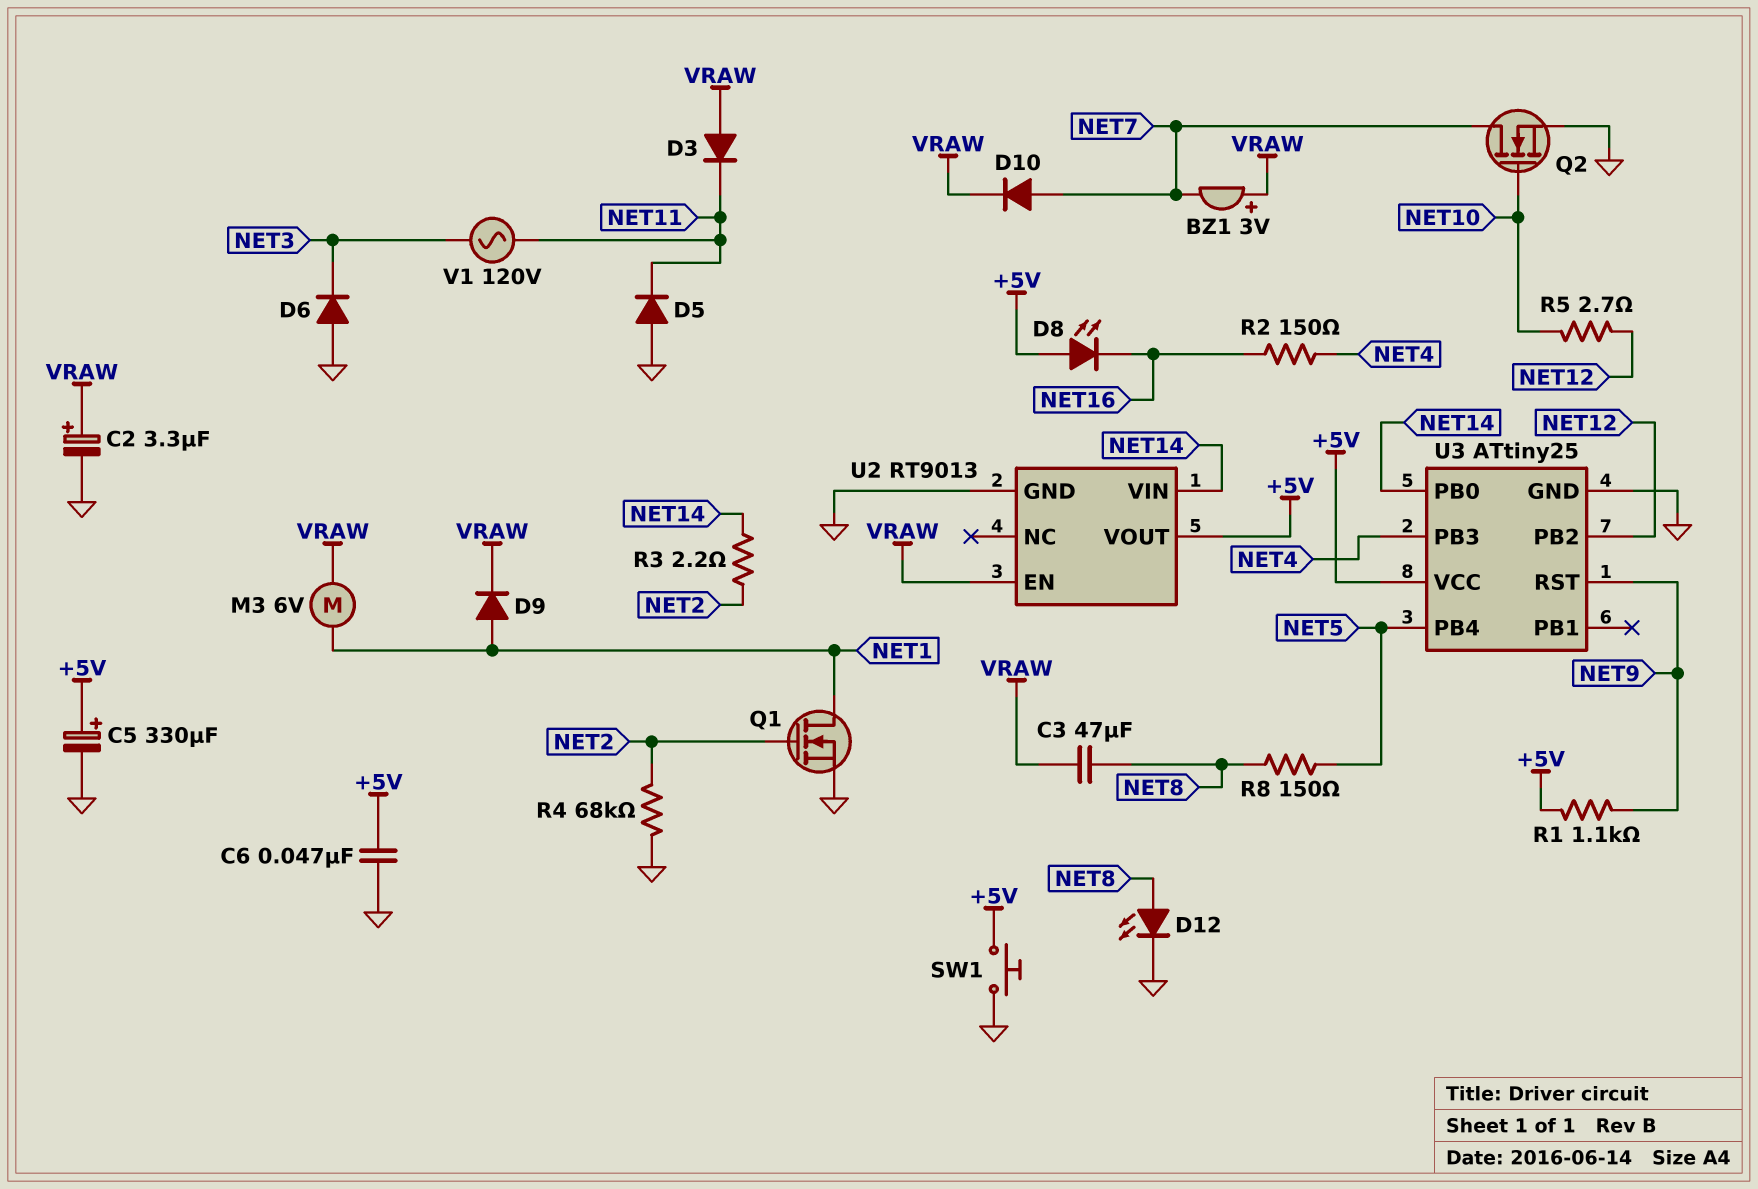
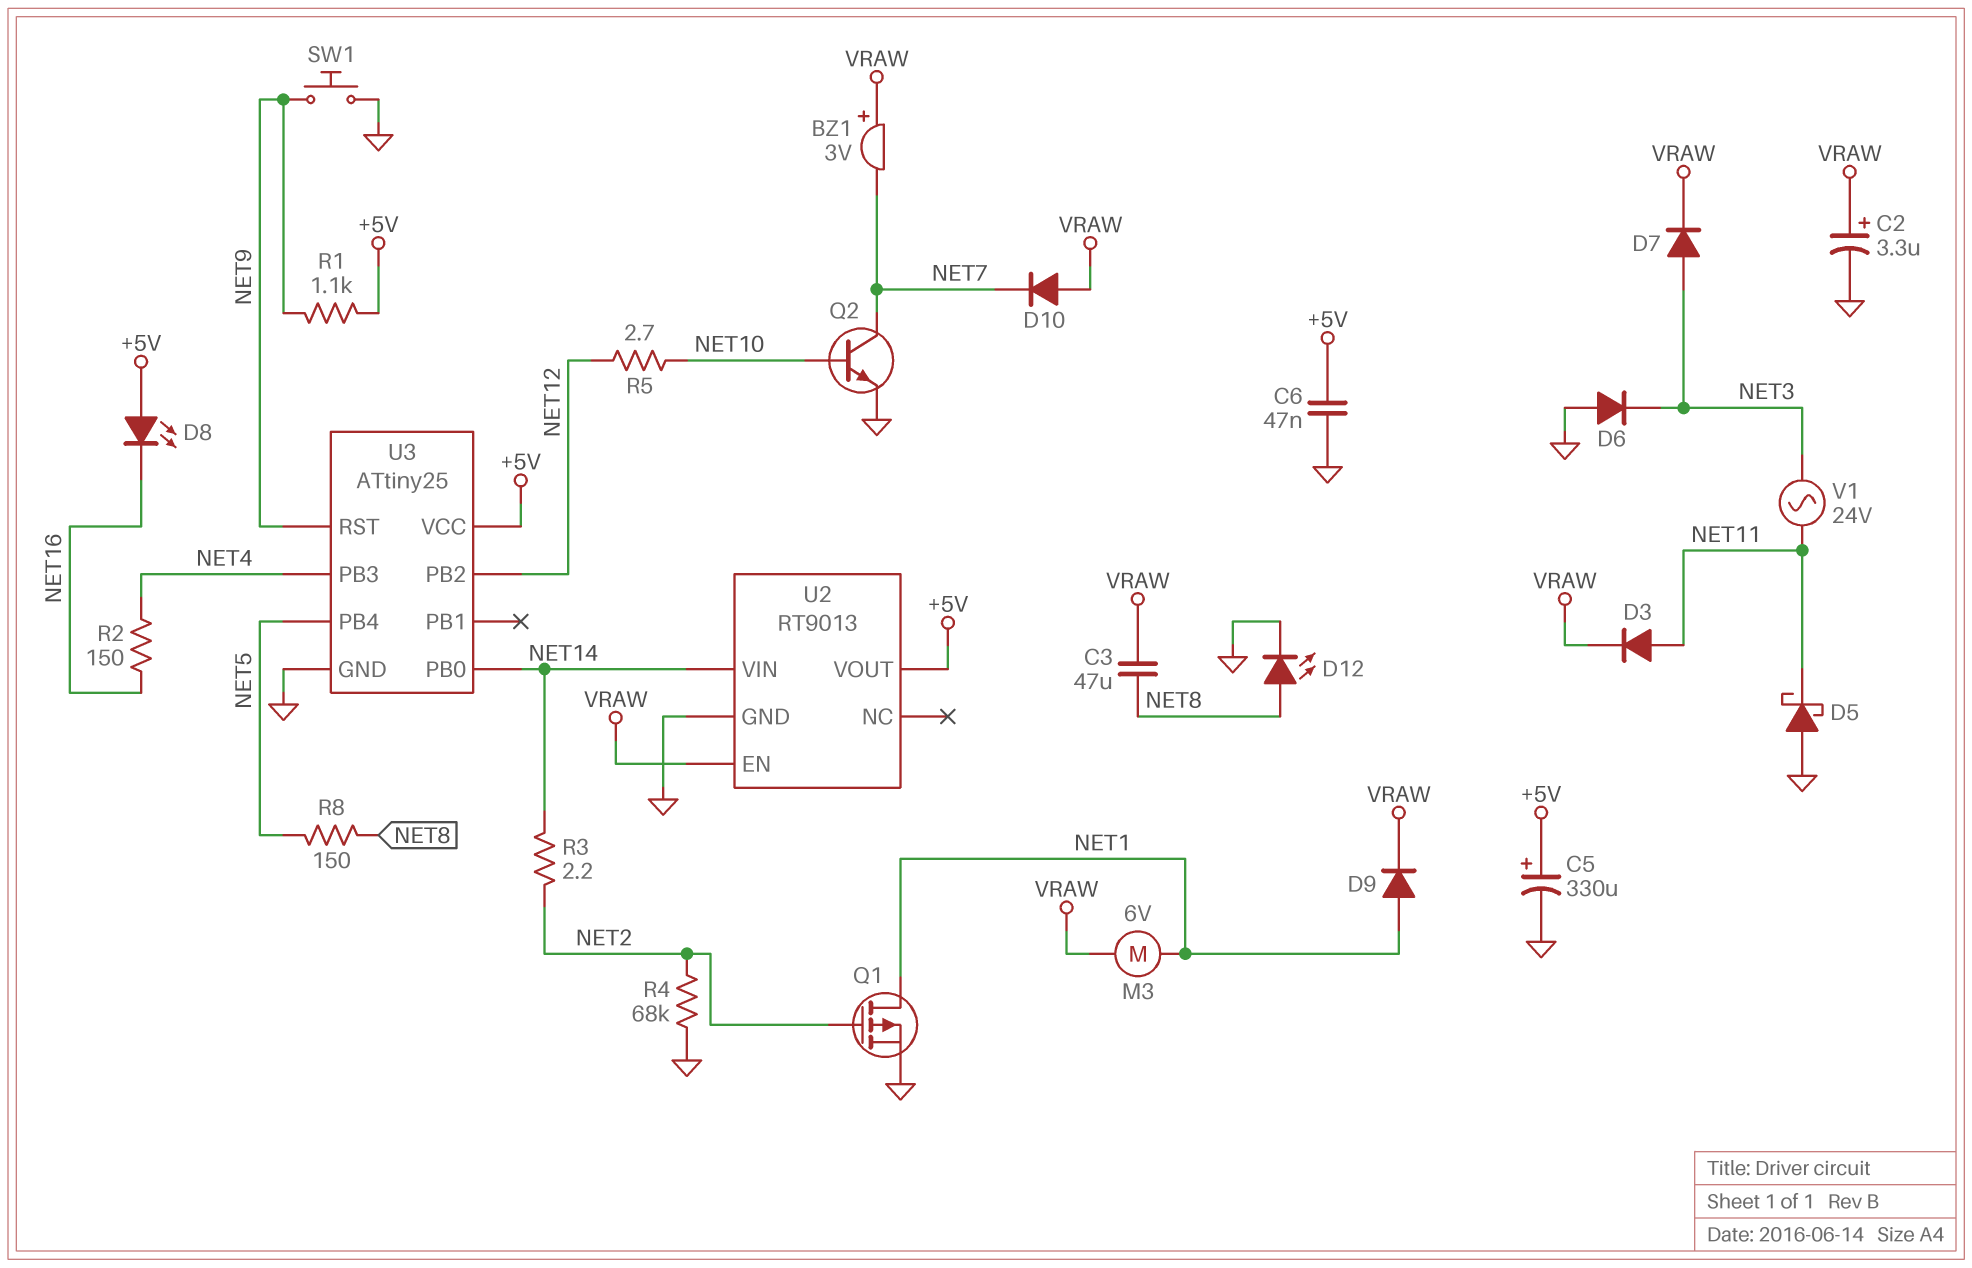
D3: diode (A VRAW, K NET11) -> diode (A NET11, K VRAW)
D5: diode (A GND, K NET11) -> schottky (A GND, K NET11)
D7: none -> diode (A NET3, K VRAW)
D10: diode (A NET7, K VRAW) -> diode (A VRAW, K NET7)
Q1: NMOS (G NET2, D NET1, S GND) -> PMOS (G NET2, D NET1, S GND)
Q2: NMOS (G NET10, D NET7, S GND) -> NPN (B NET10, C NET7, E GND)
SW1: button (+5V, GND) -> button (GND, NET9)
V1: AC 120V (NET3, NET11) -> AC 24V (NET3, NET11)

